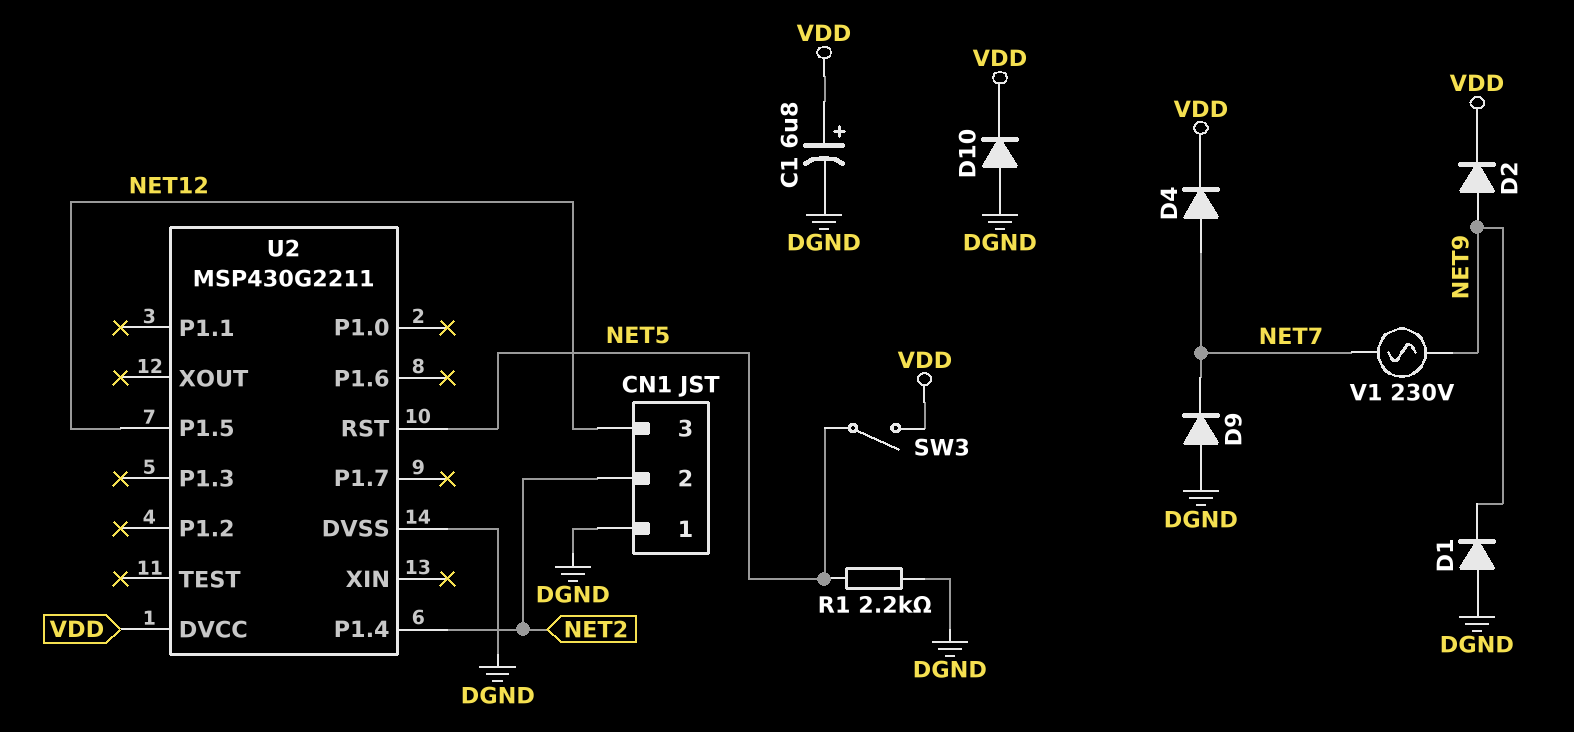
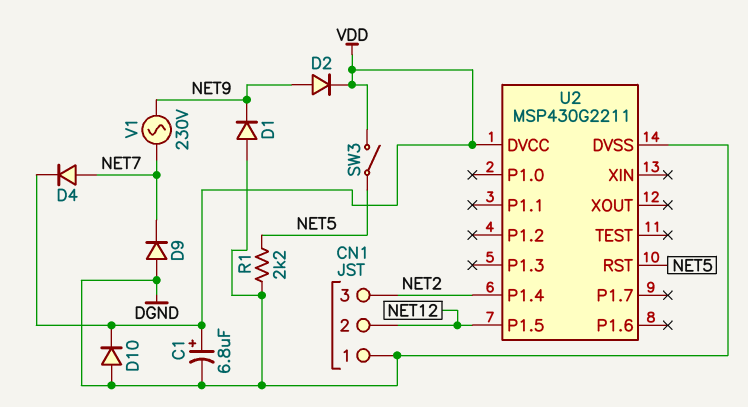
CN1 pin 2: NET2 -> NET12
CN1 pin 3: NET12 -> NET2

